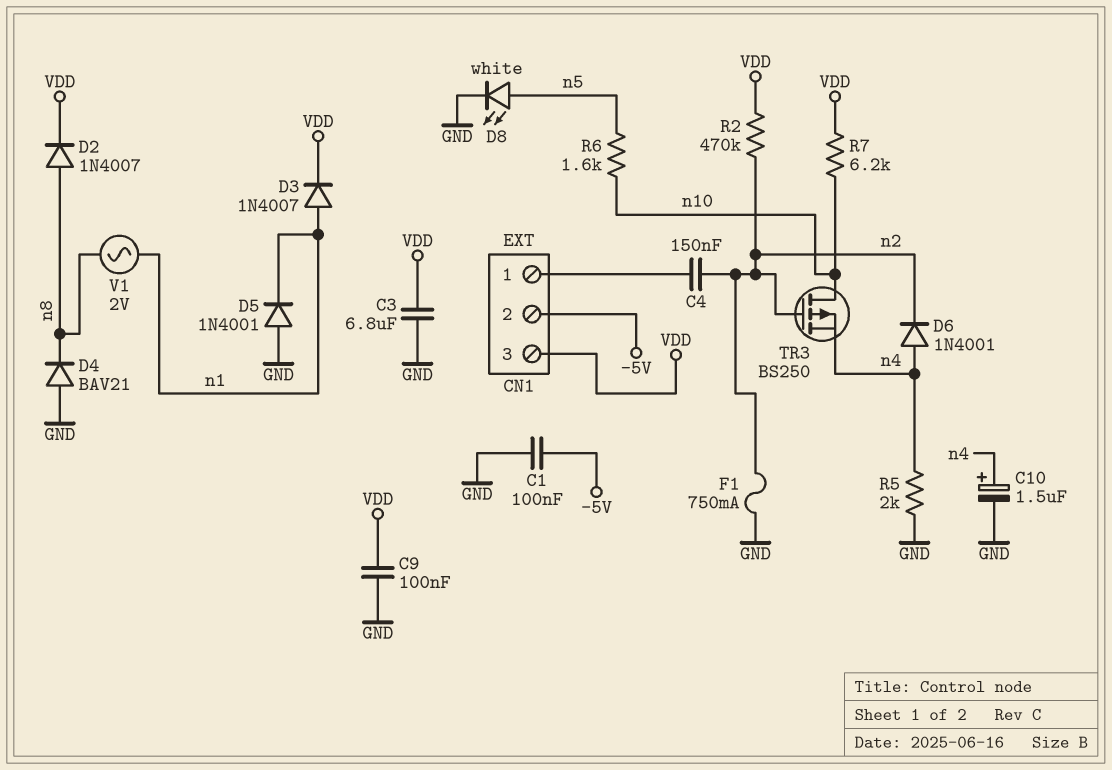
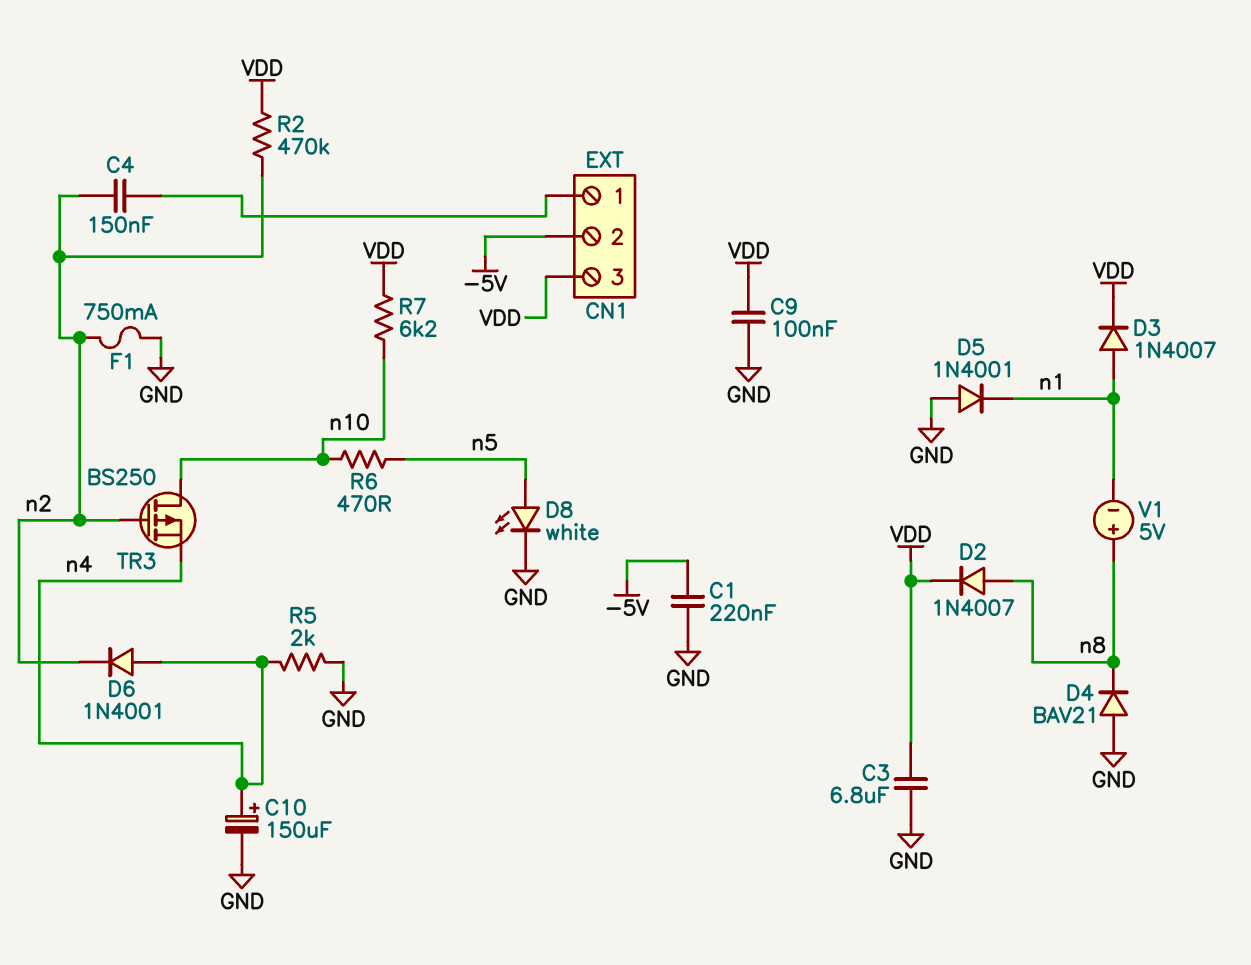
C1: 100nF (-5V, GND) -> 220nF (-5V, GND)
C10: 1.5uF (plus n4, minus GND) -> 150uF (plus n4, minus GND)
R6: 1.6k (n5, n10) -> 470 (n5, n10)
V1: AC 2V (n1, n8) -> 5V (plus n8, minus n1)

